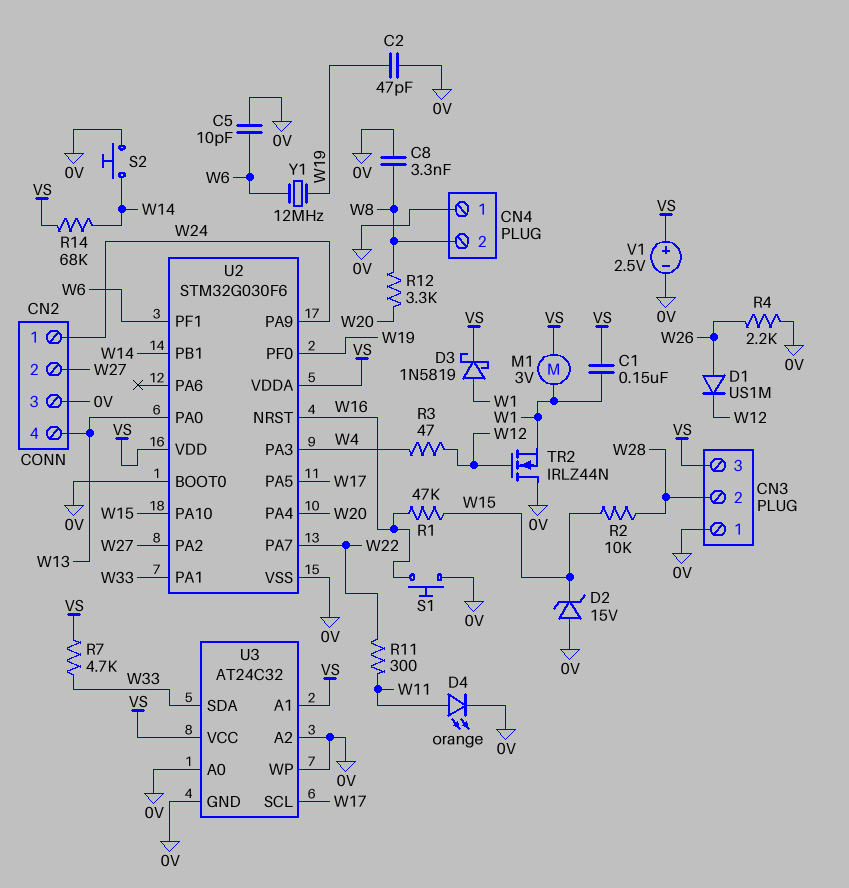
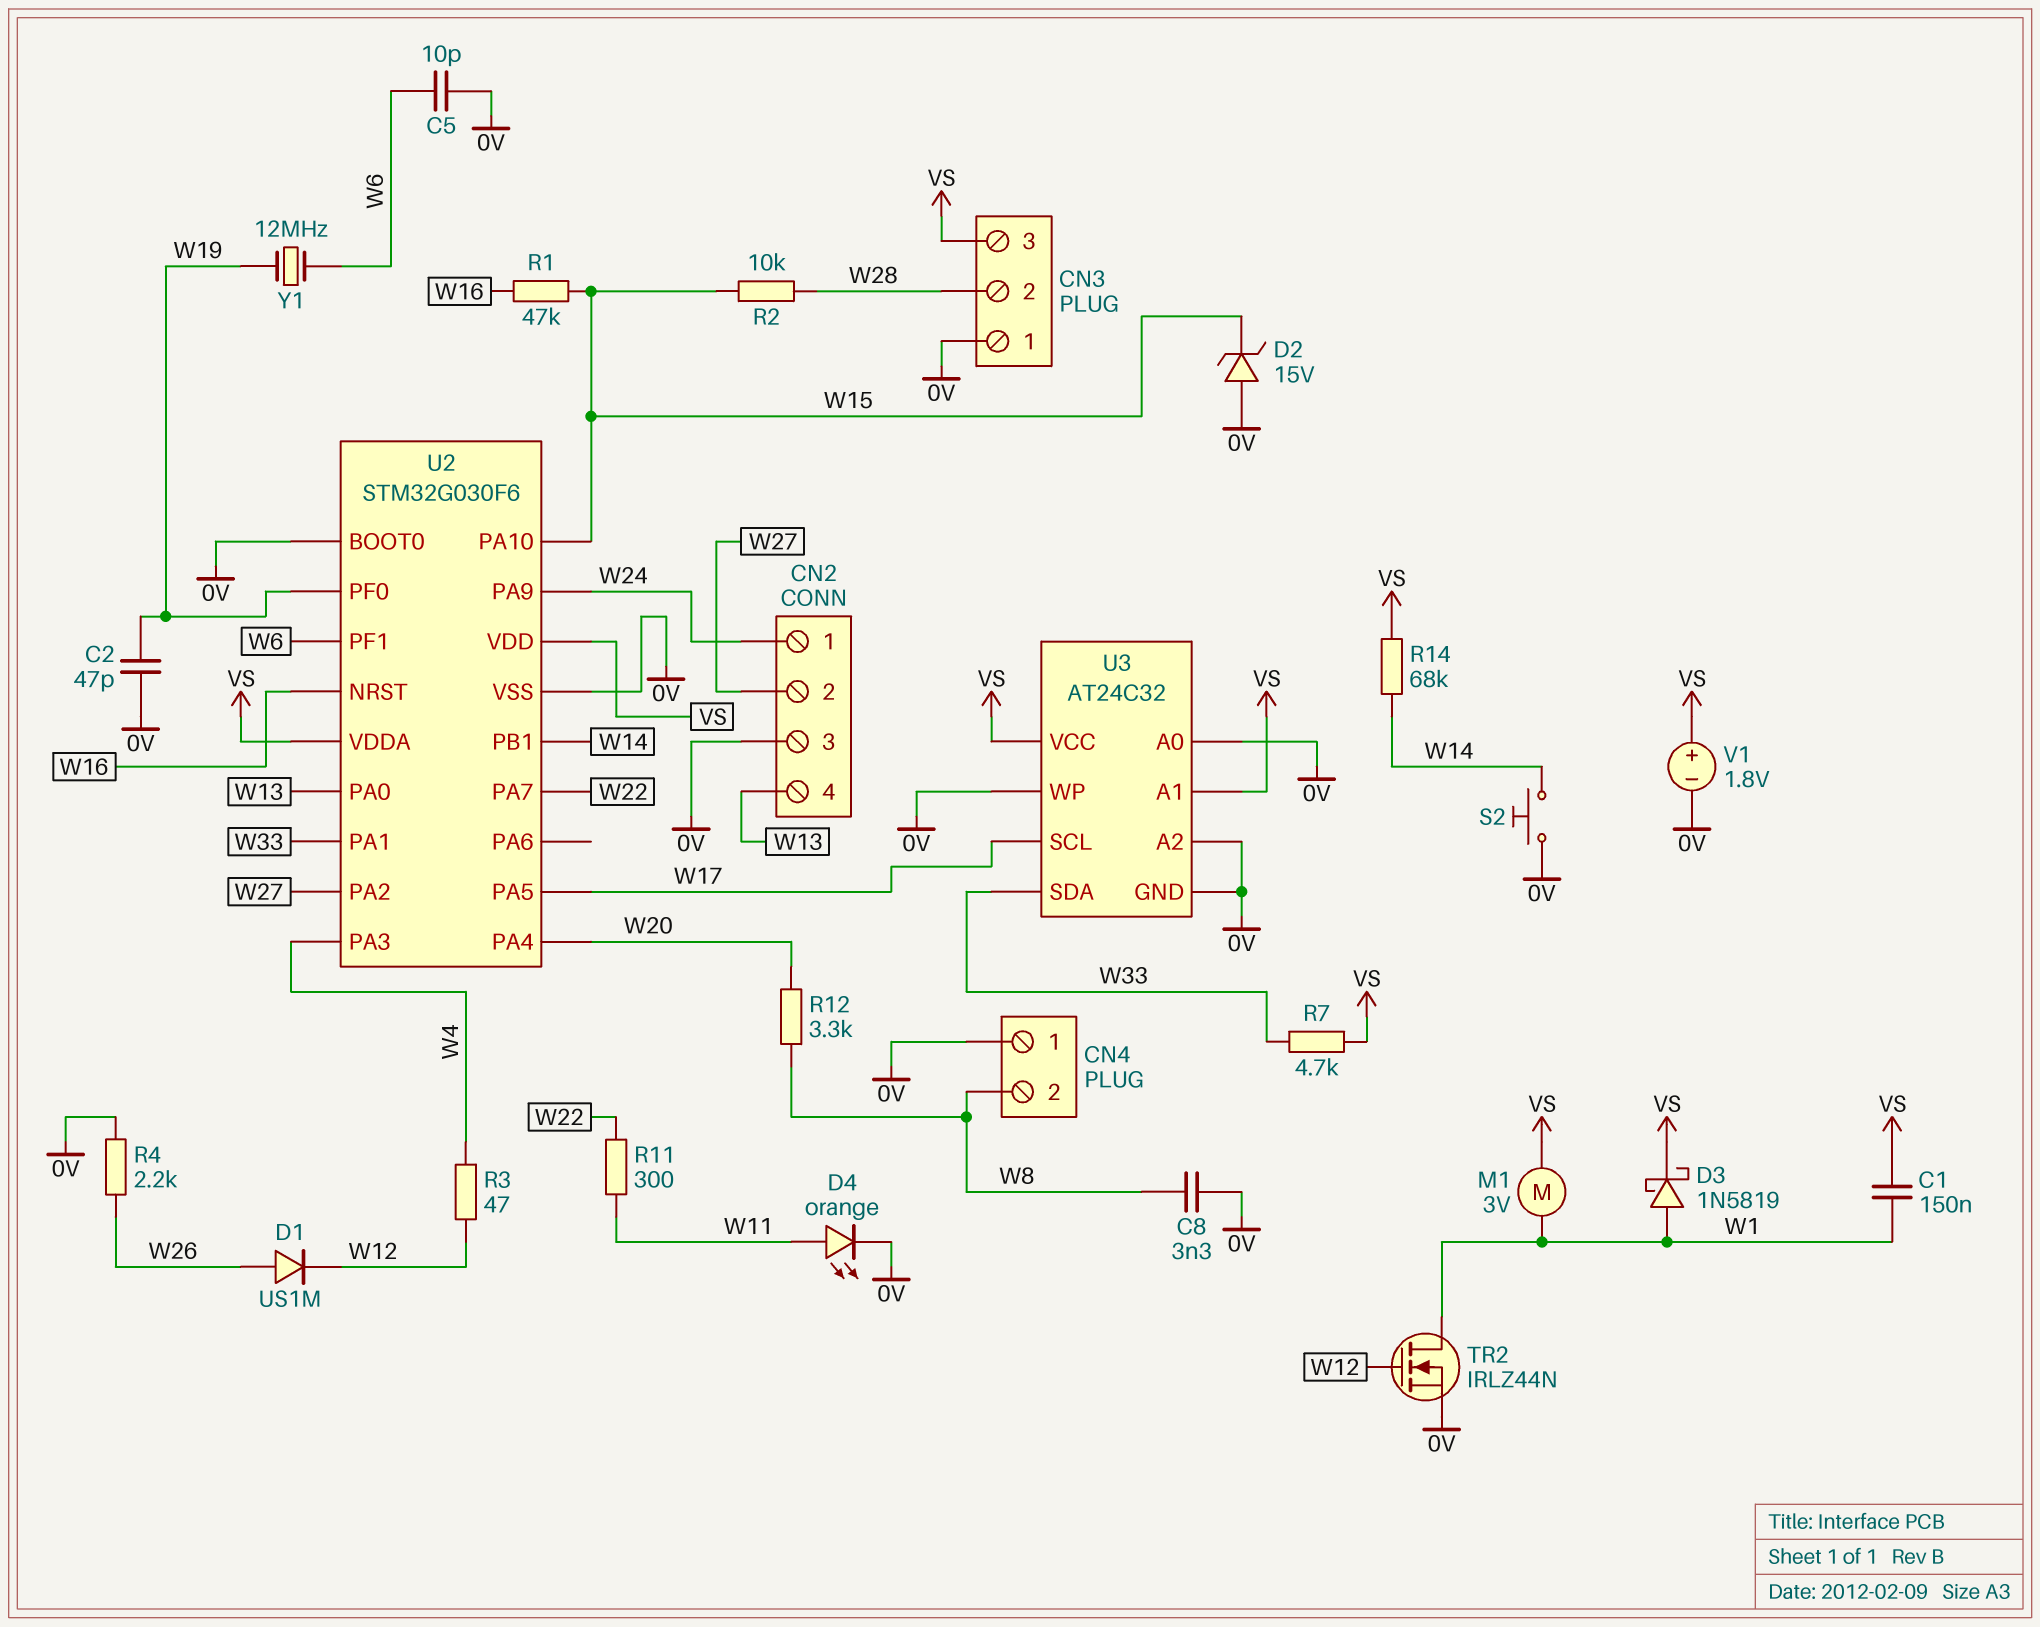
S1: button (0V, W16) -> none
TR2: NMOS IRLZ44N (G W12, D 0V, S W1) -> NMOS IRLZ44N (G W12, D W1, S 0V)
V1: 2.5V (plus VS, minus 0V) -> 1.8V (plus VS, minus 0V)

